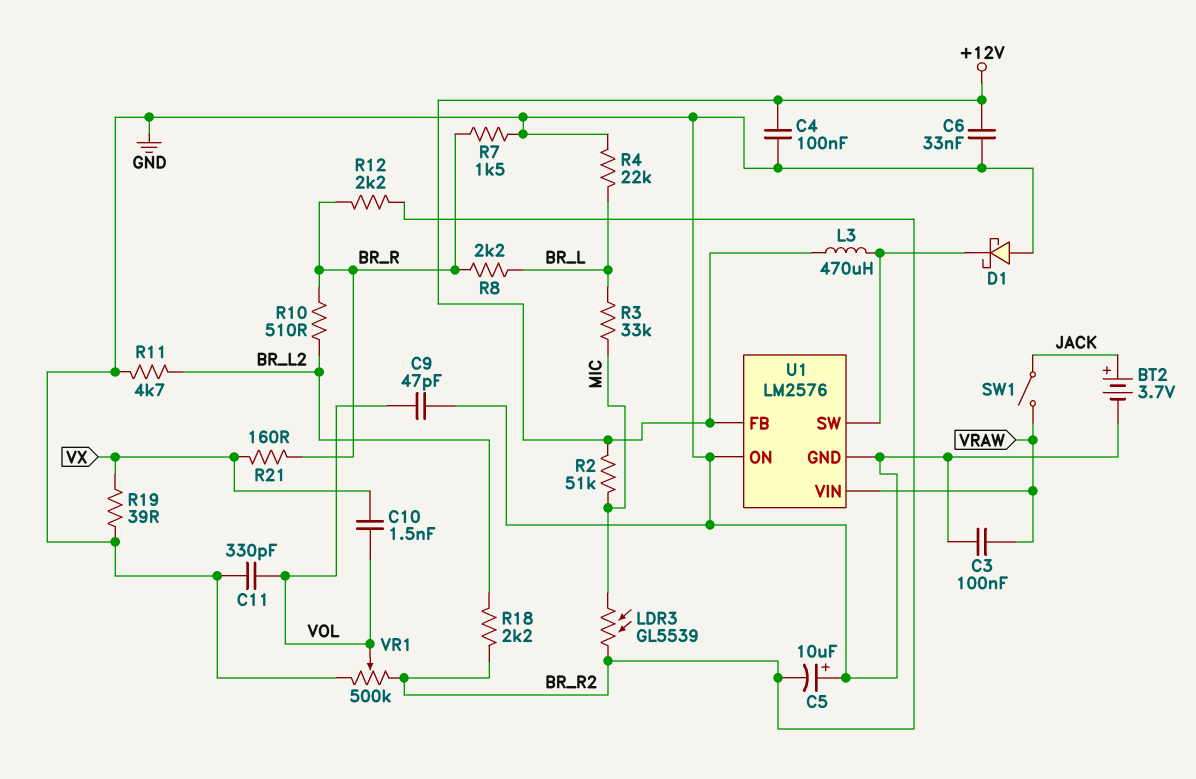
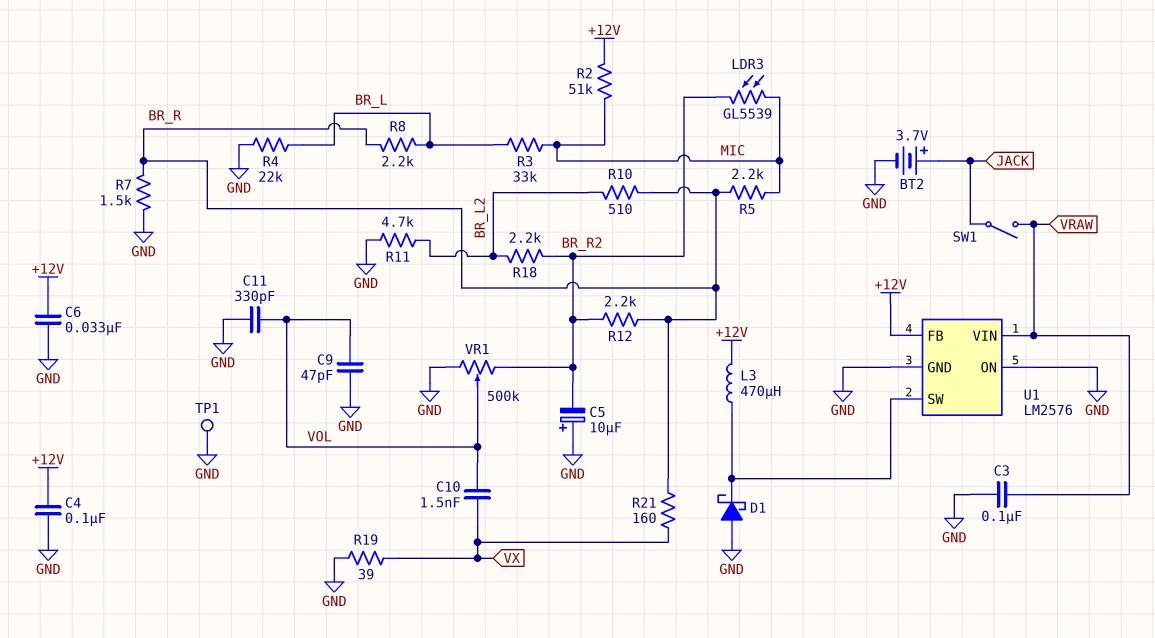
R5: none -> 2.2k (BR_R, MIC)
TP1: none -> test point (GND)

